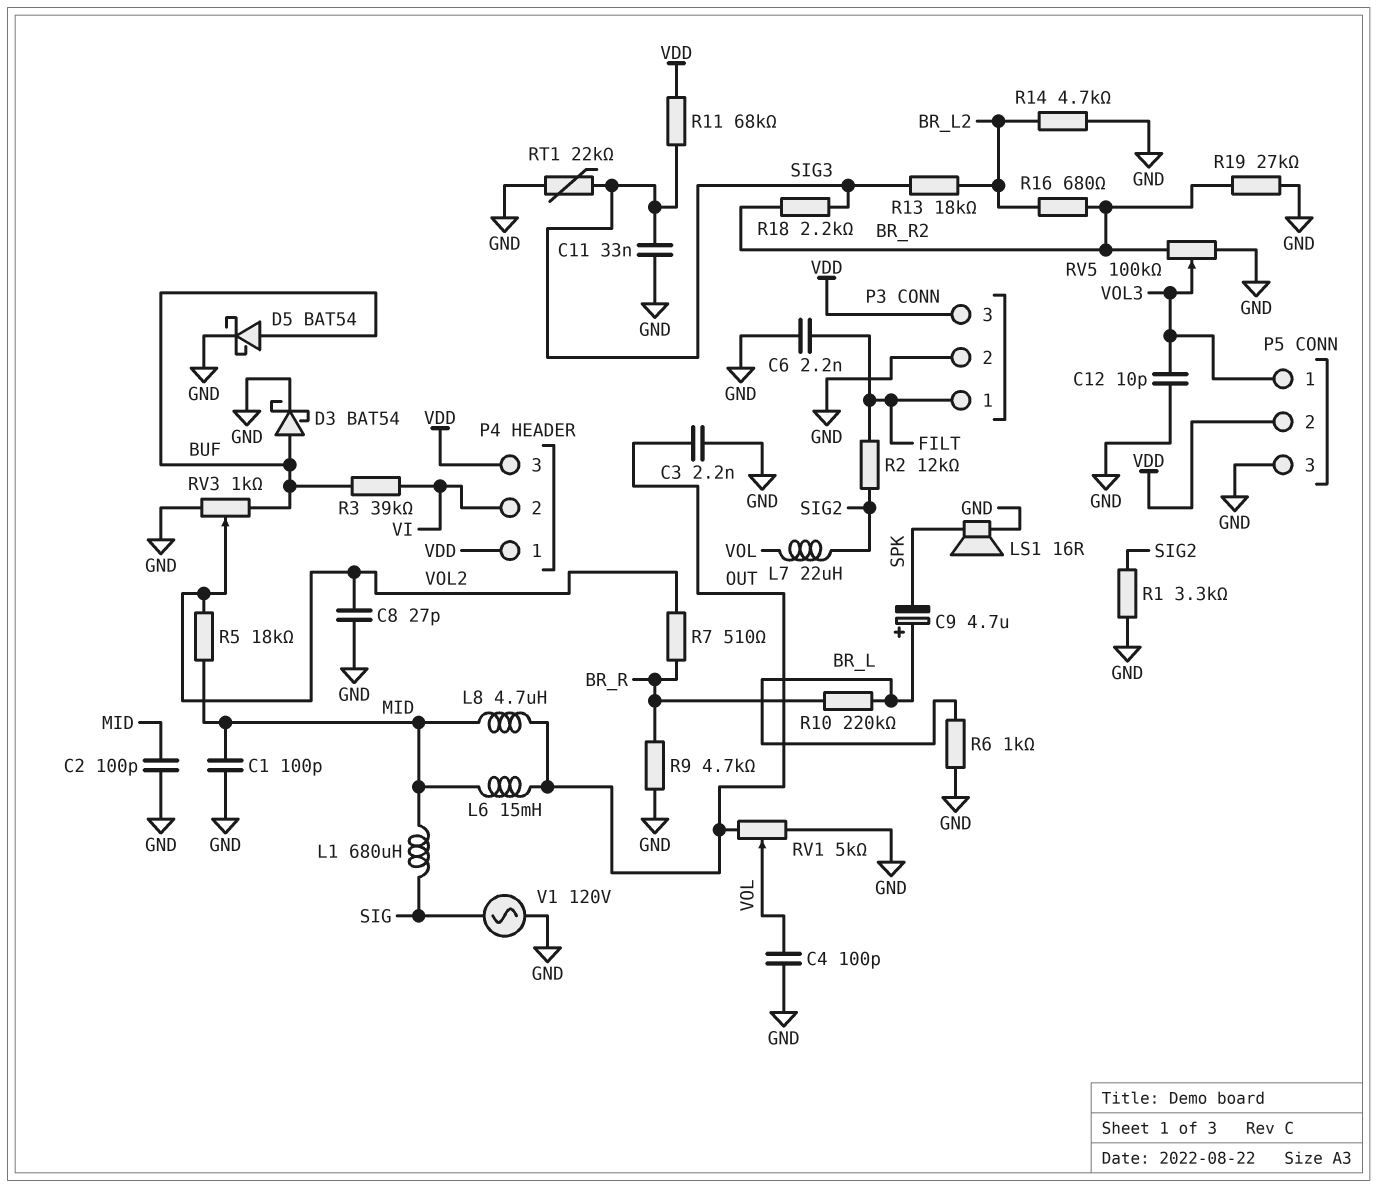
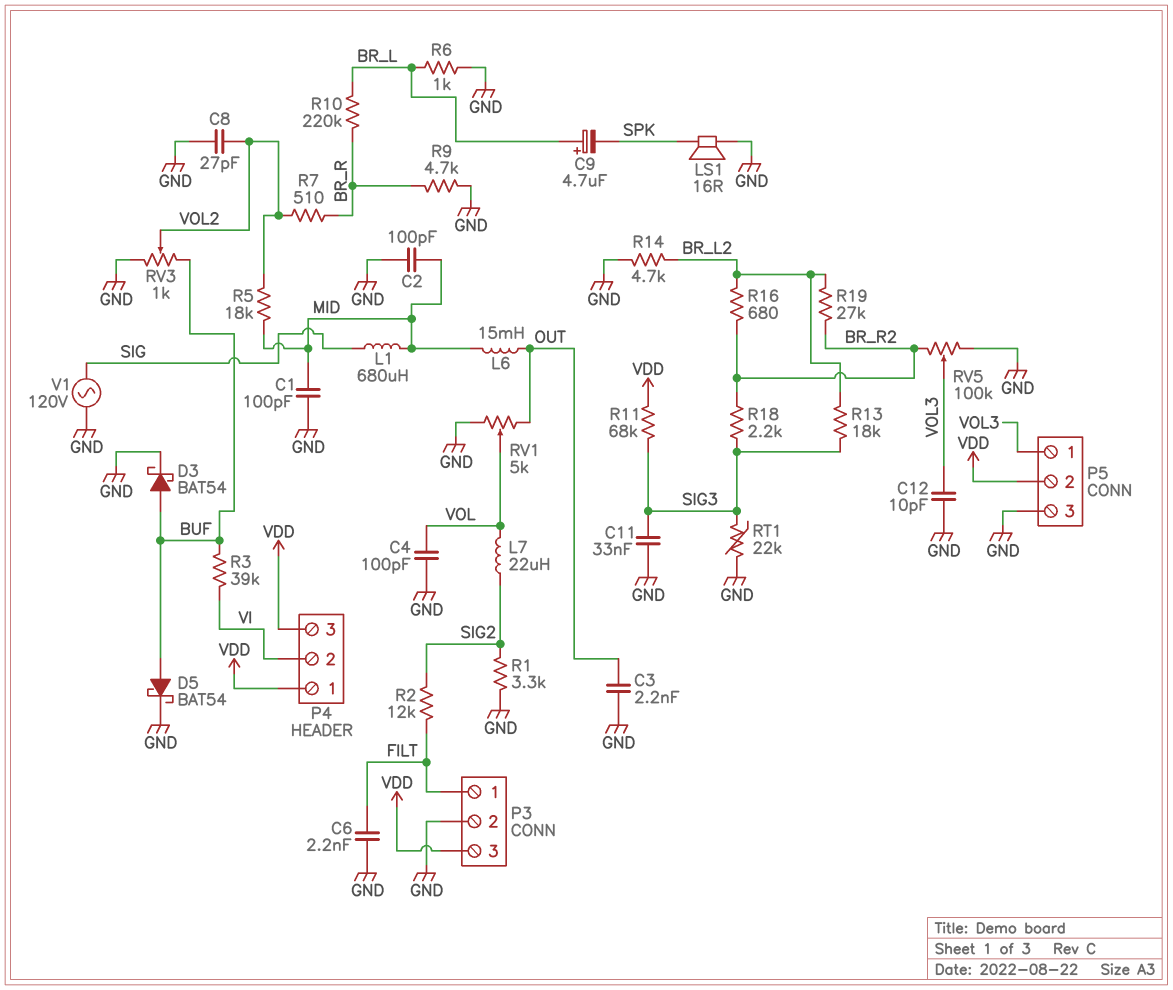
L8: 4.7uH (MID, OUT) -> none
R19: 27k (BR_R2, GND) -> 27k (BR_L2, BR_R2)

